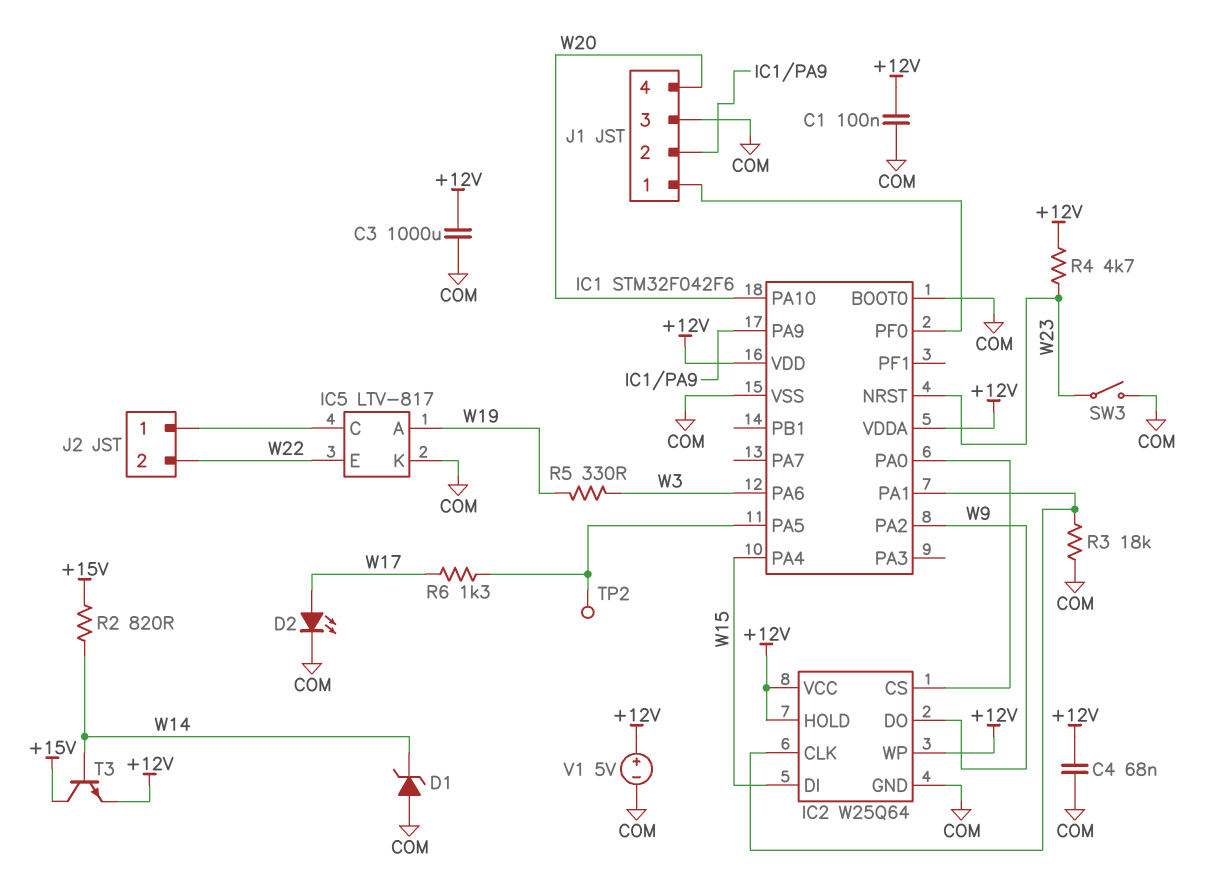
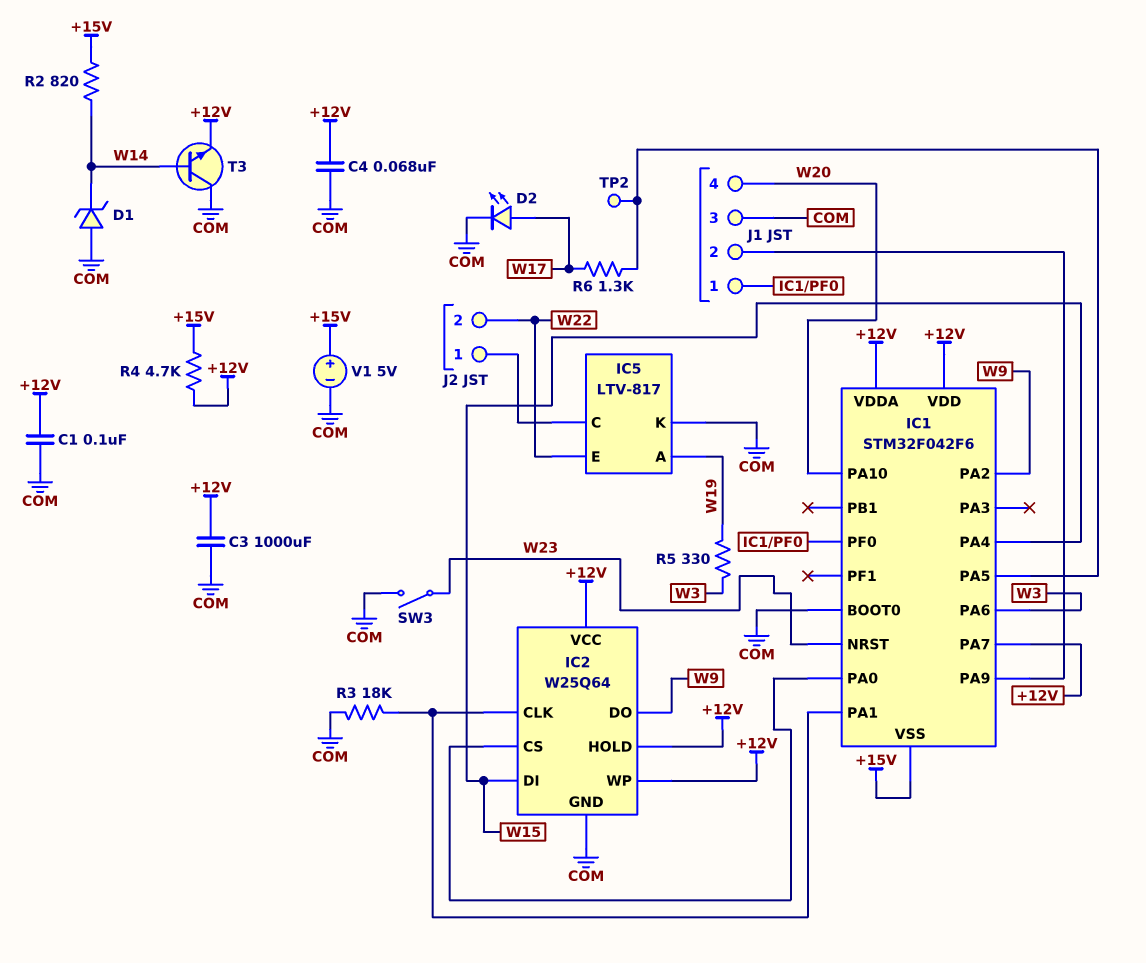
IC1 pin PA7: none -> +12V
IC1 pin VSS: COM -> +15V
R4: 4.7k (+12V, W23) -> 4.7k (+12V, +15V)
T3: NPN (B W14, C +15V, E +12V) -> NPN (B W14, C COM, E +12V)
V1: 5V (plus +12V, minus COM) -> 5V (plus +15V, minus COM)

